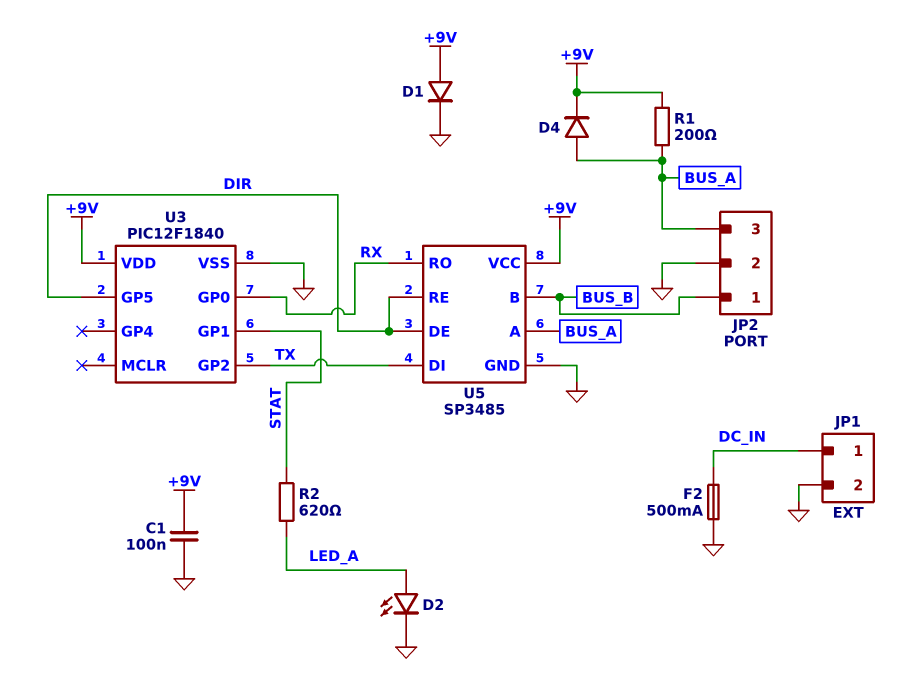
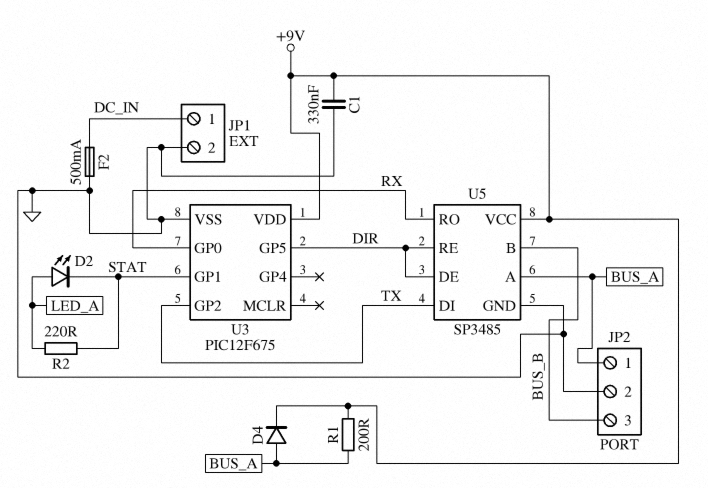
C1: 100nF (+9V, GND) -> 330nF (+9V, GND)
D1: diode (A +9V, K GND) -> none
D2: LED (A LED_A, K GND) -> LED (A LED_A, K STAT)
JP2 pin 1: BUS_B -> BUS_A
JP2 pin 3: BUS_A -> BUS_B
R2: 620 (LED_A, STAT) -> 220 (LED_A, STAT)
U3: PIC12F1840 -> PIC12F675

